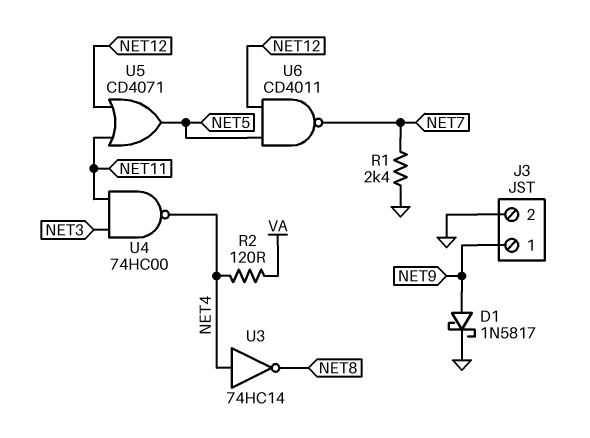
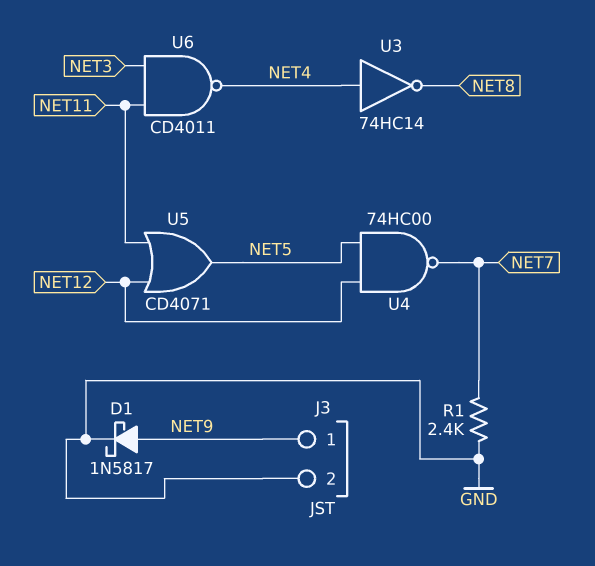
R2: 120 (NET4, VA) -> none
U4: NAND 74HC00 (in NET3, in NET11, out NET4) -> NAND 74HC00 (in NET5, in NET12, out NET7)
U6: NAND CD4011 (in NET5, in NET12, out NET7) -> NAND CD4011 (in NET3, in NET11, out NET4)

